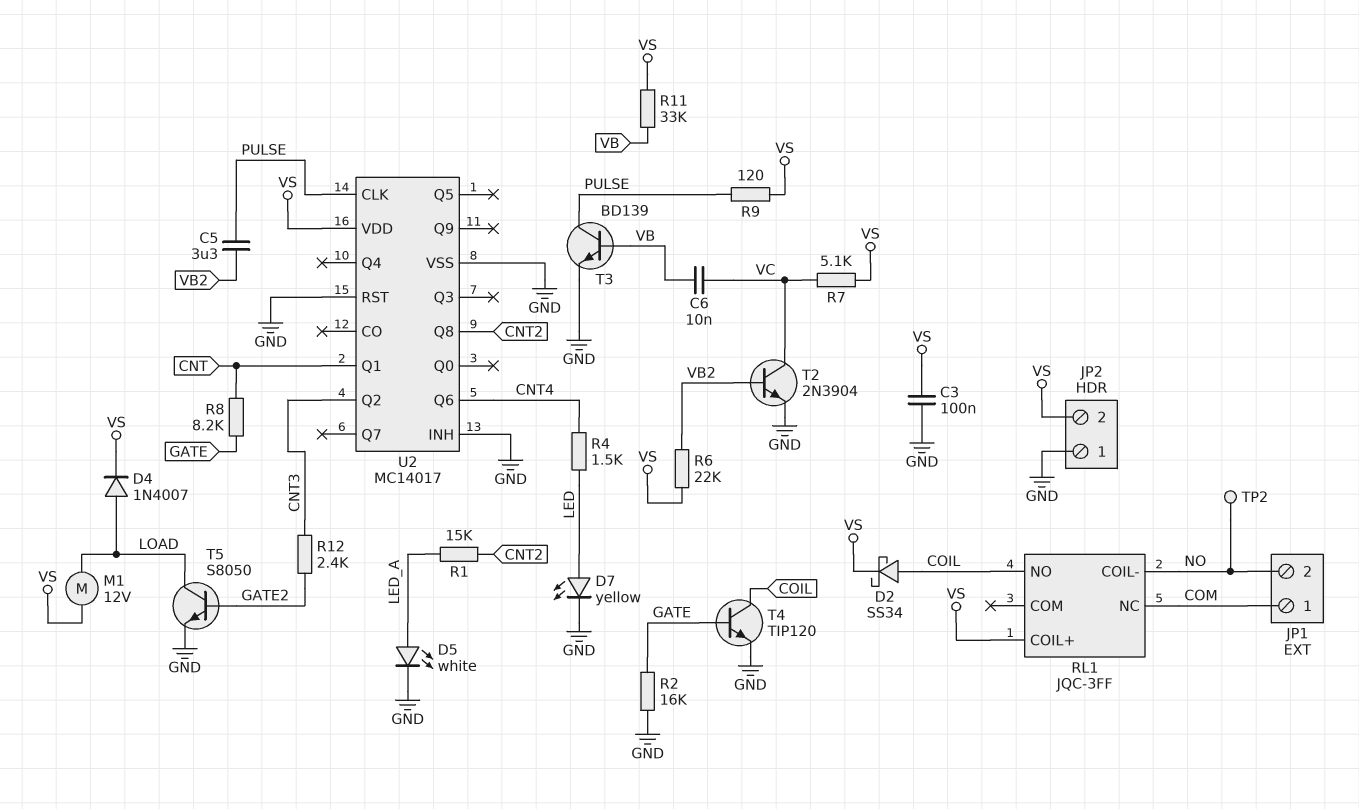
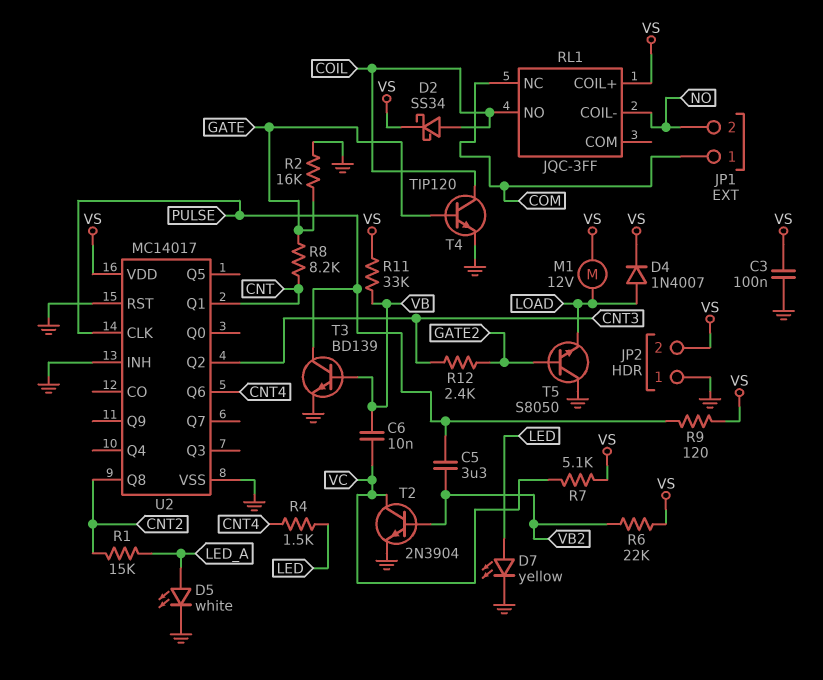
T5: NPN S8050 (B GATE2, C LOAD, E GND) -> NPN S8050 (B GATE2, C GND, E LOAD)
TP2: test point (NO) -> none

